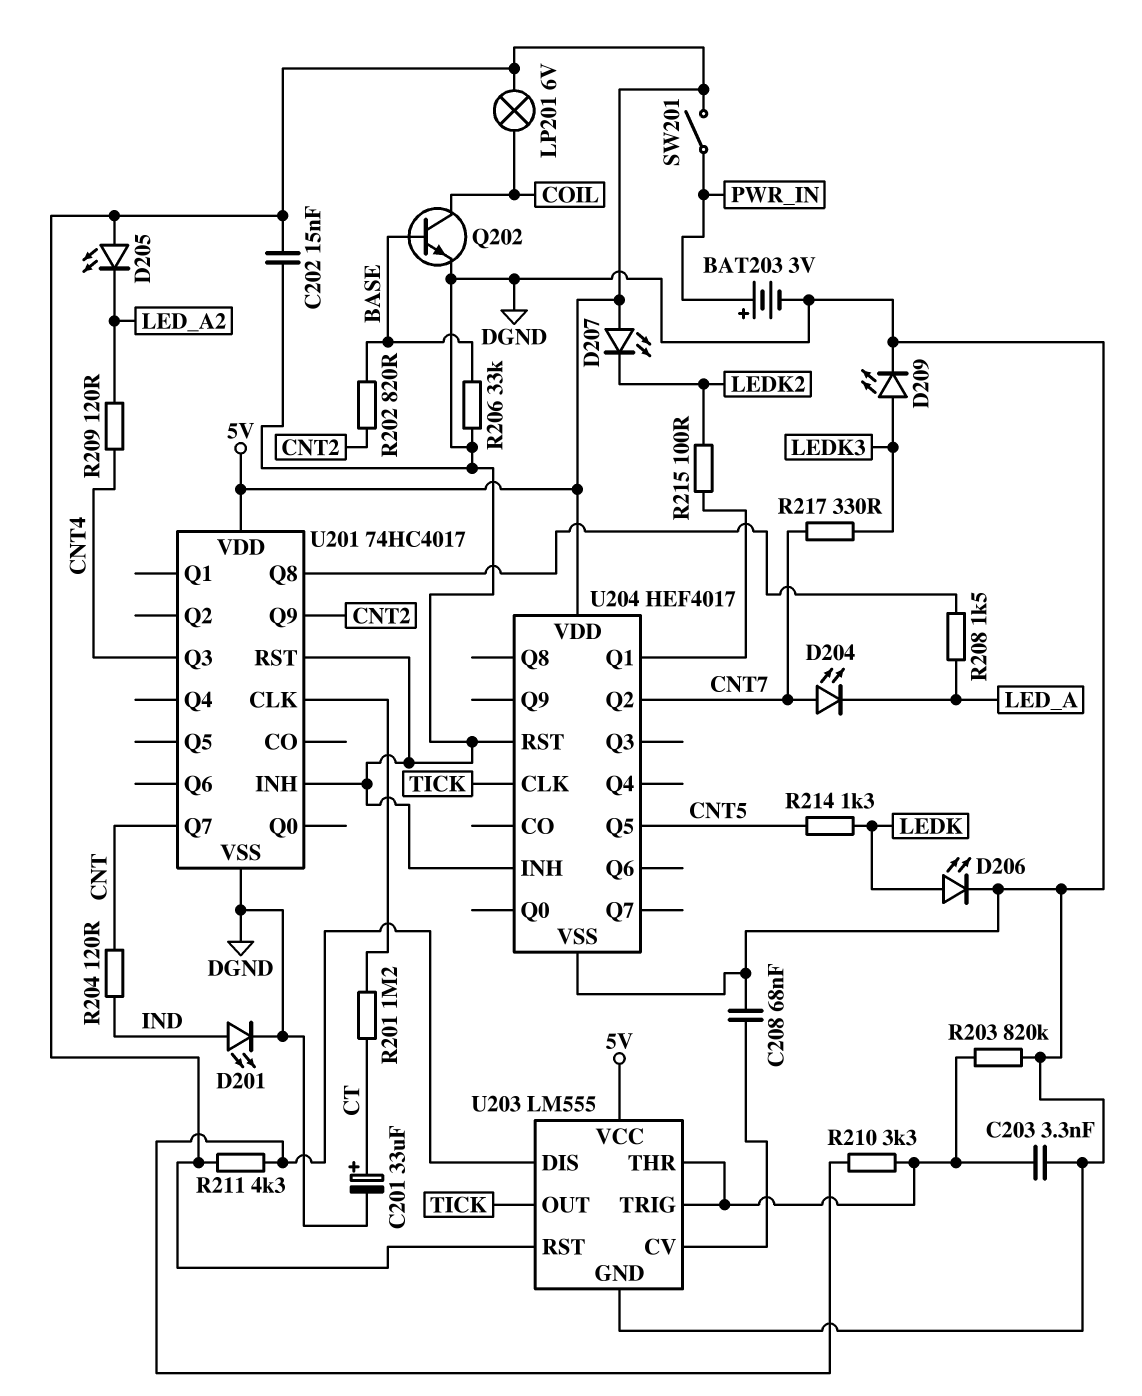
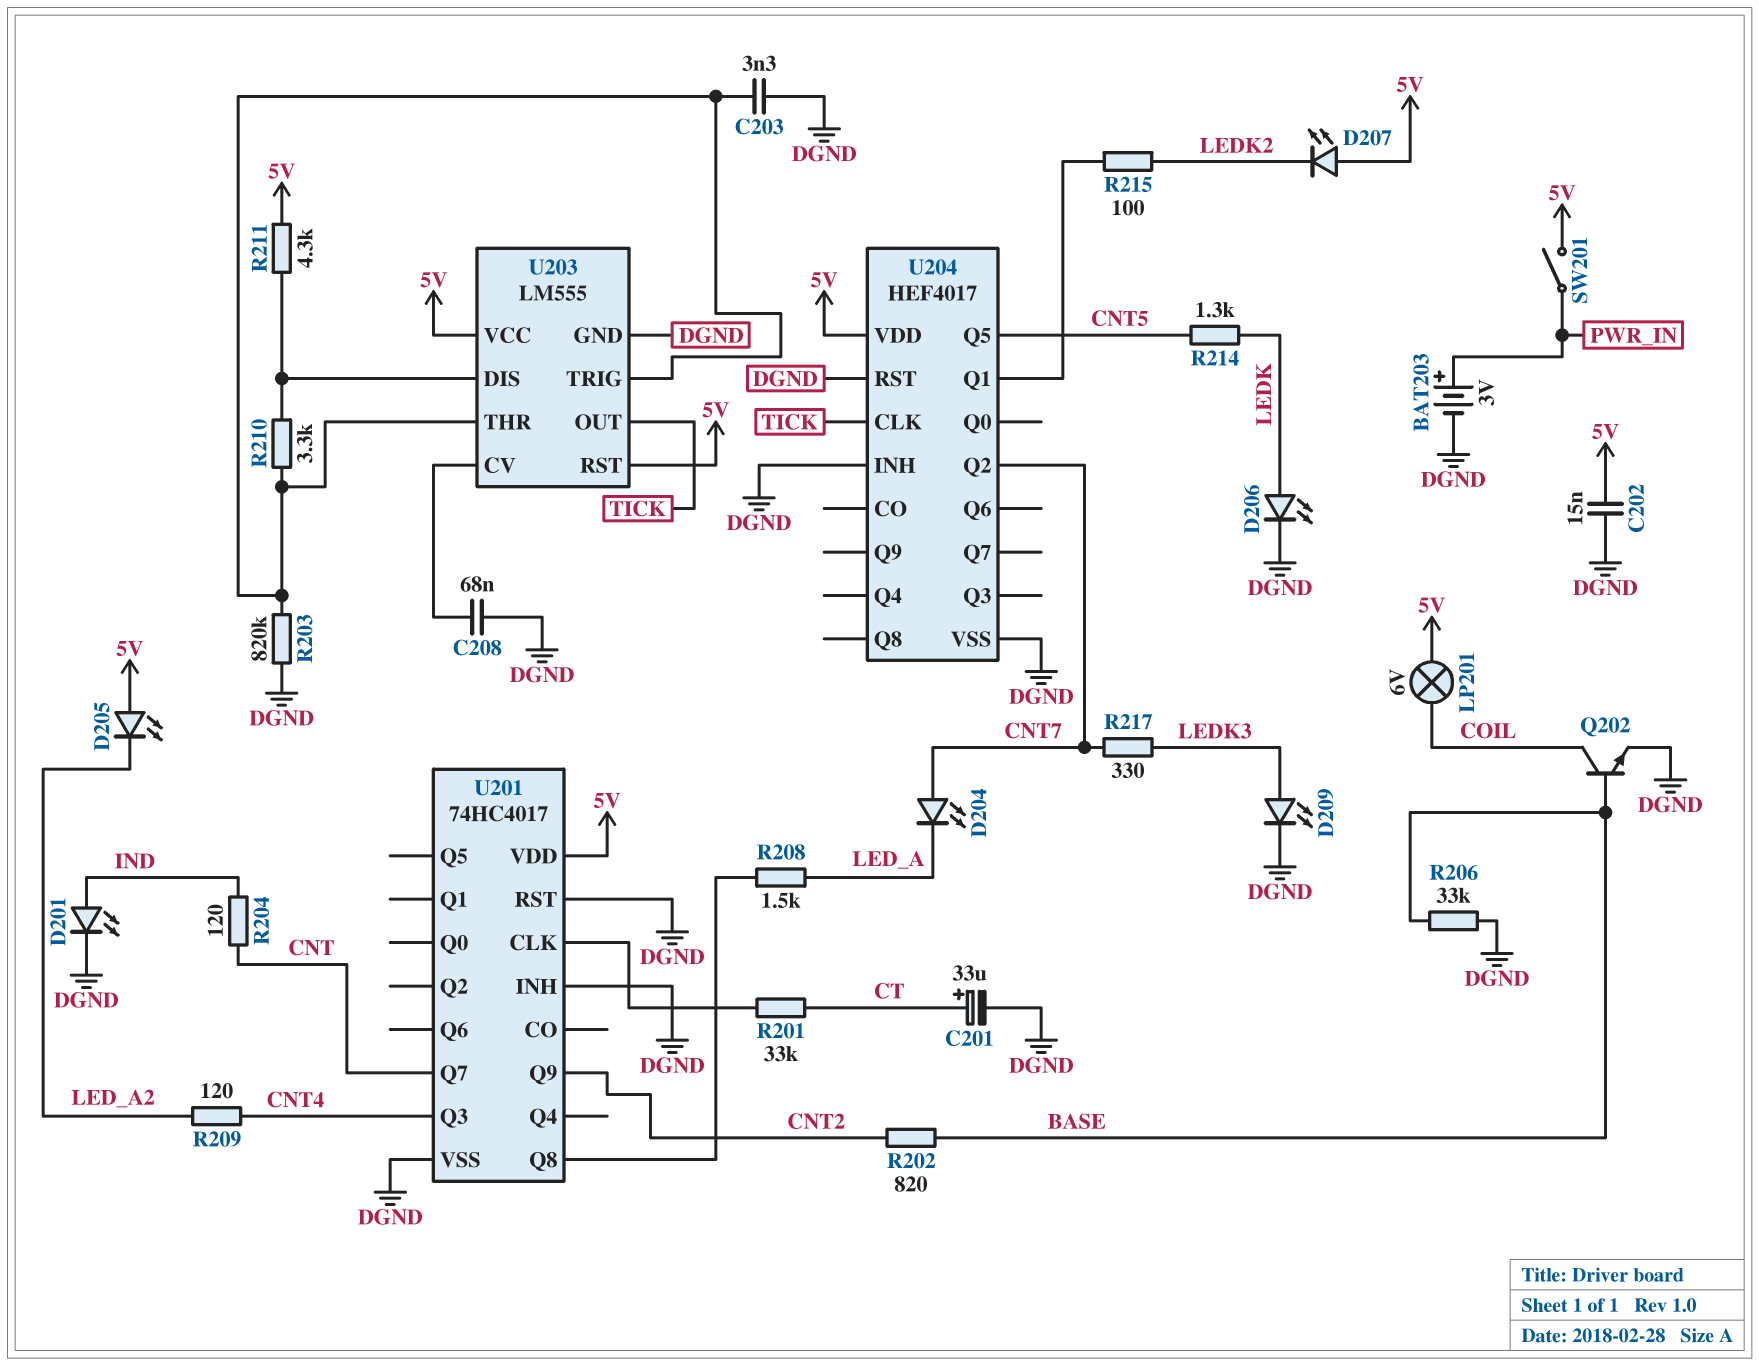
R201: 1.2M (CT, U201/CLK) -> 33k (CT, U201/CLK)

